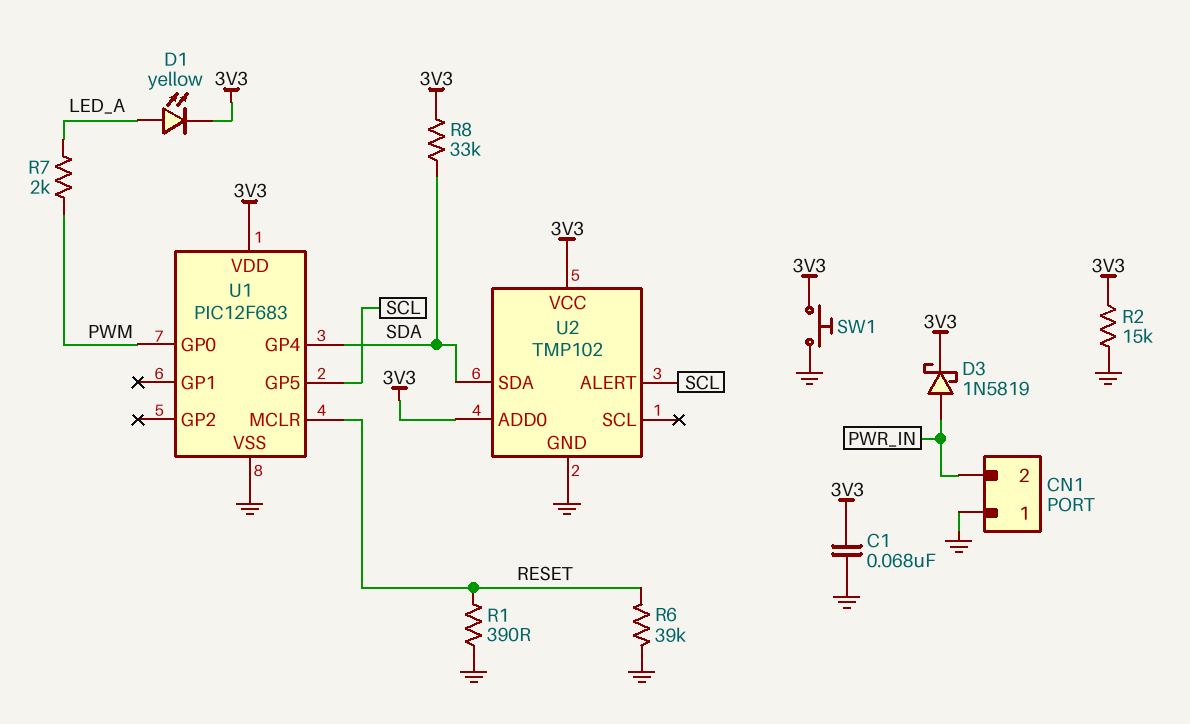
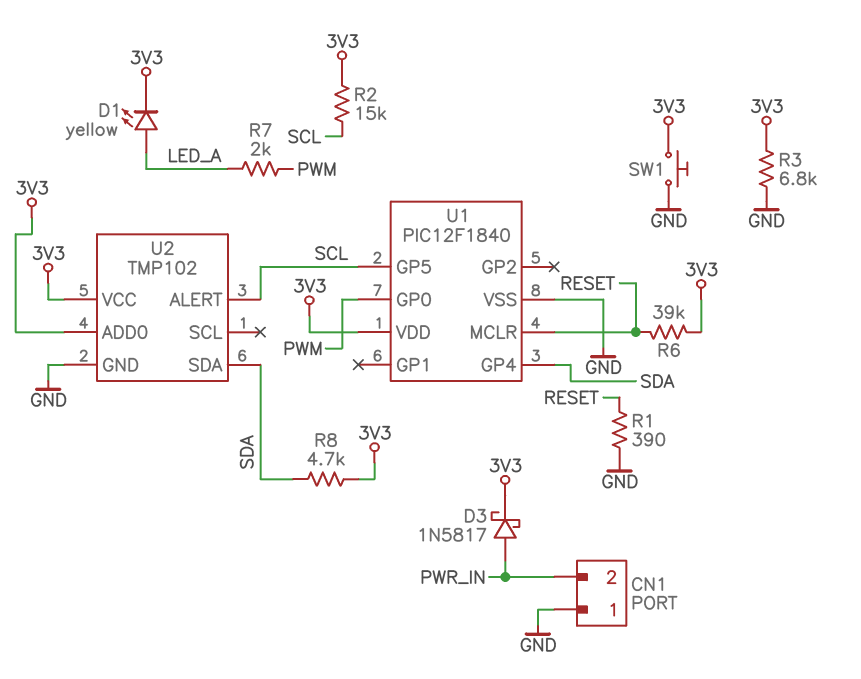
C1: 68nF (3V3, GND) -> none
D3: schottky 1N5819 (A PWR_IN, K 3V3) -> schottky 1N5817 (A PWR_IN, K 3V3)
R2: 15k (3V3, GND) -> 15k (3V3, SCL)
R3: none -> 6.8k (3V3, GND)
R6: 39k (GND, RESET) -> 39k (3V3, RESET)
R8: 33k (3V3, SDA) -> 4.7k (3V3, SDA)
U1: PIC12F683 -> PIC12F1840

